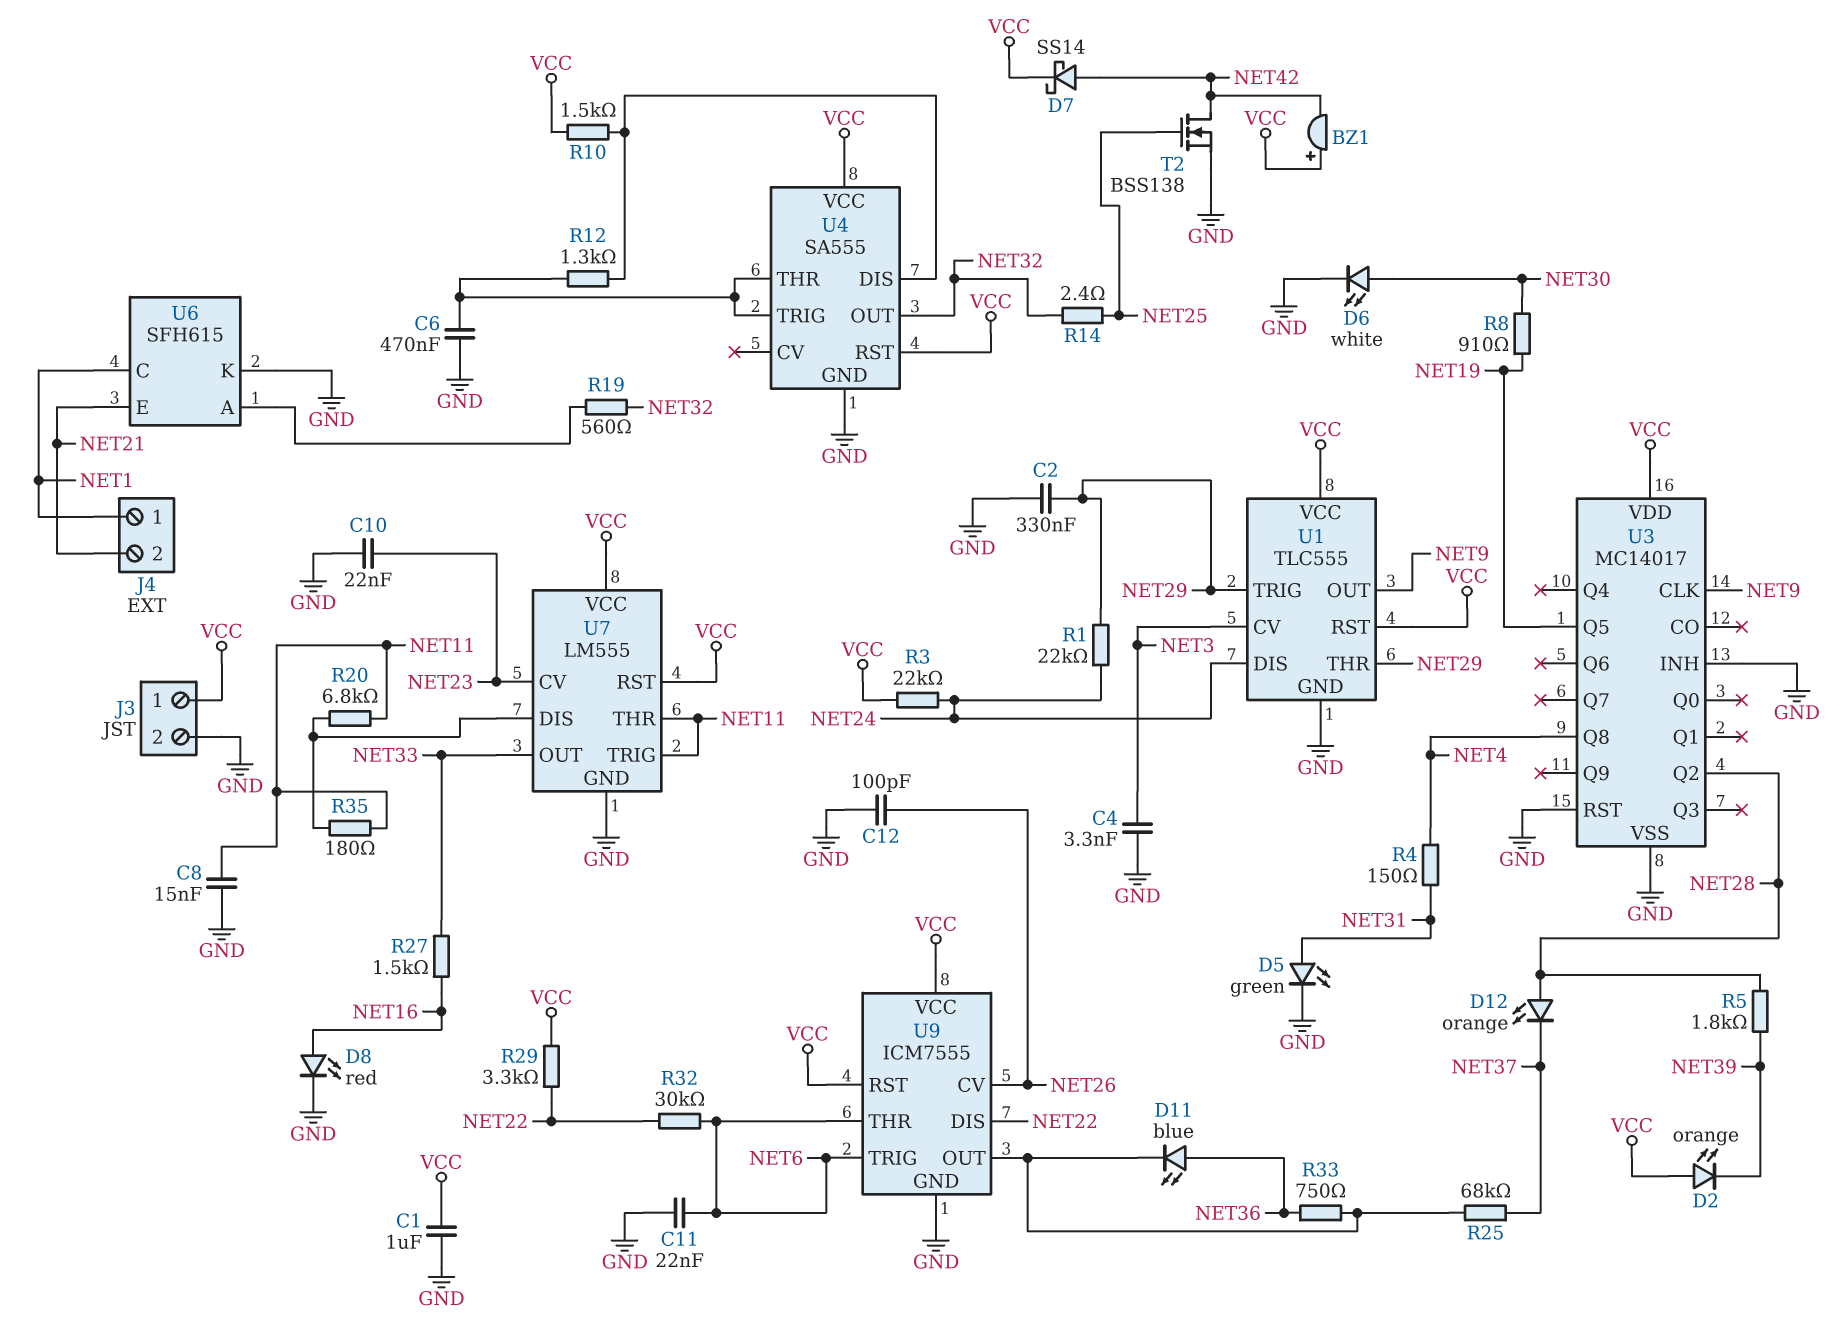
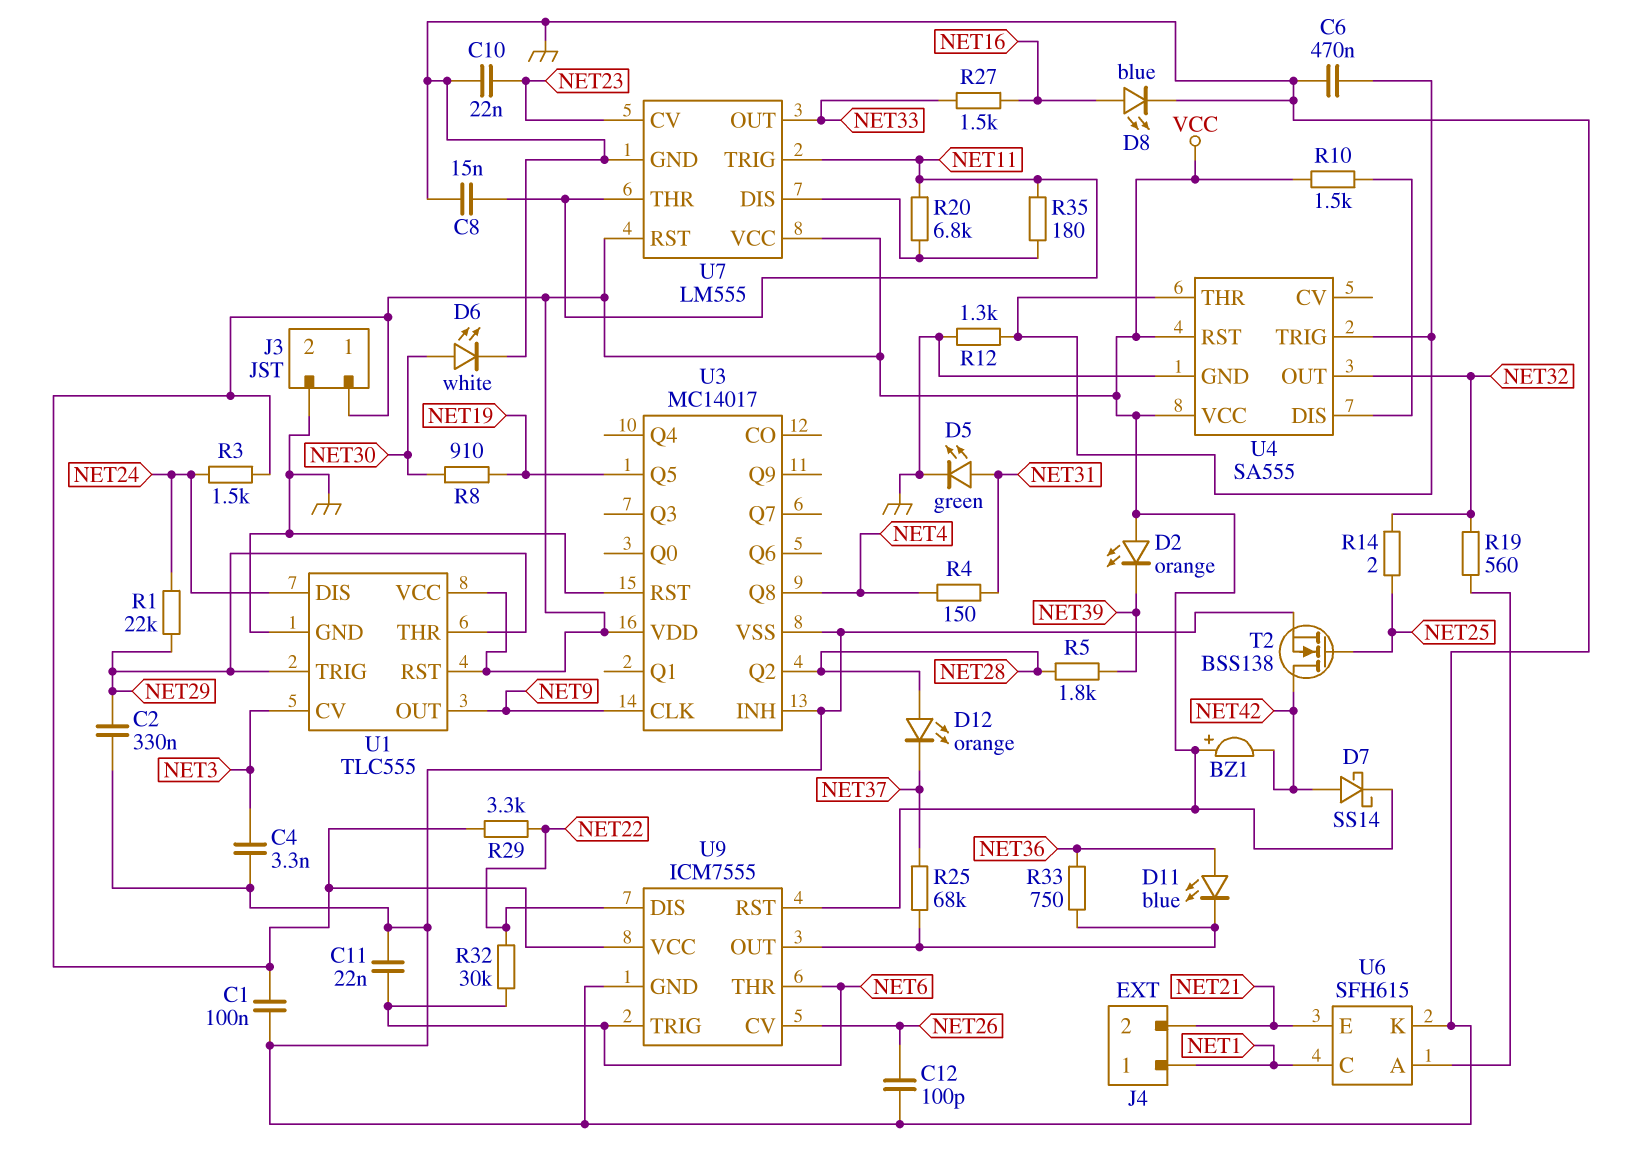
C1: 1uF (GND, VCC) -> 100nF (GND, VCC)
D8: LED red (A NET16, K GND) -> LED blue (A NET16, K GND)
R3: 22k (NET24, VCC) -> 1.5k (NET24, VCC)
R12: 1.3k (U4/DIS, U4/THR) -> 1.3k (GND, U4/THR)
R14: 2.4 (NET25, NET32) -> 2 (NET25, NET32)

